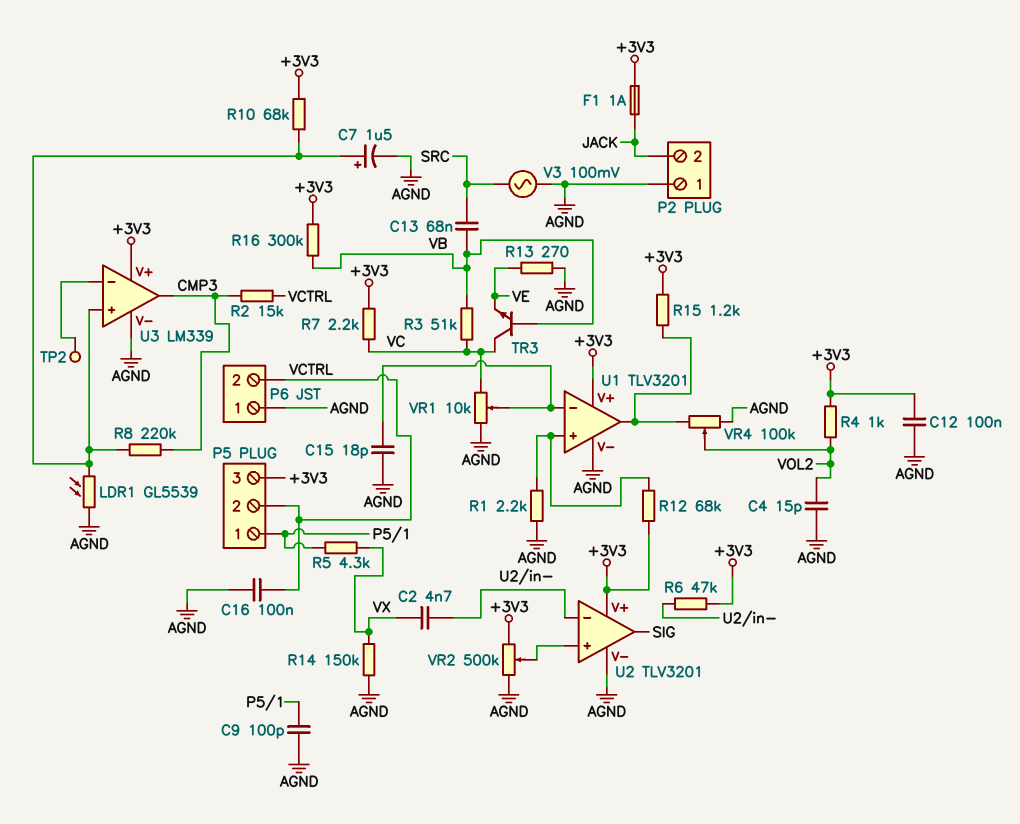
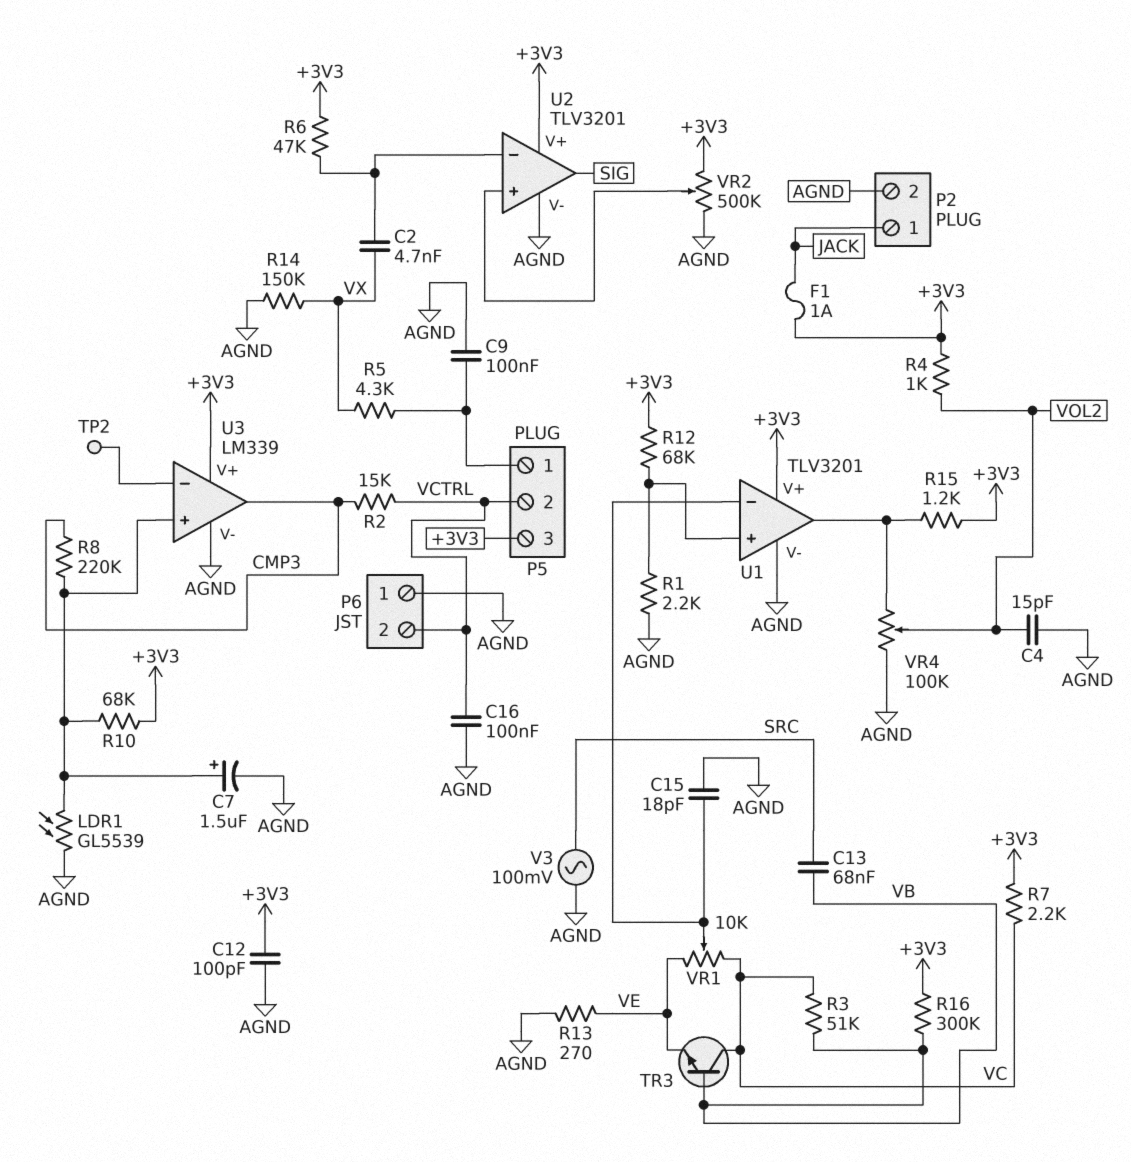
C9: 100pF (AGND, P5/1) -> 100nF (AGND, P5/1)
C12: 100nF (+3V3, AGND) -> 100pF (+3V3, AGND)
P2 pin 1: AGND -> JACK
P2 pin 2: JACK -> AGND
VR1: 10k (AGND, VC, wiper U1/in-) -> 10k (VC, VE, wiper U1/in-)

